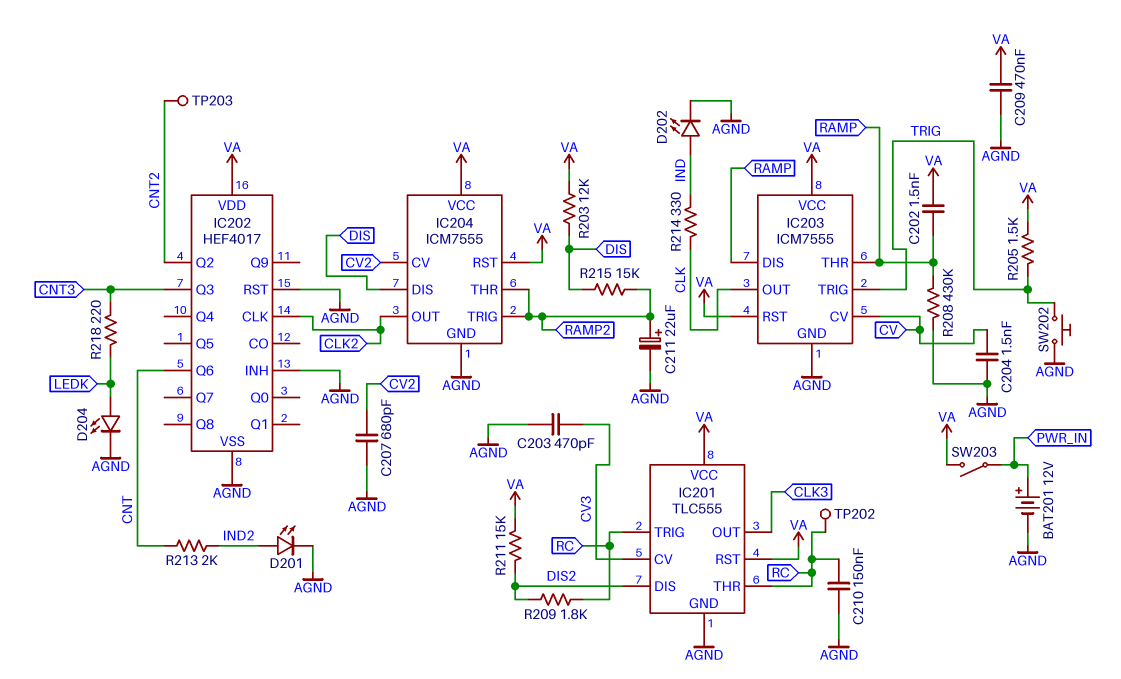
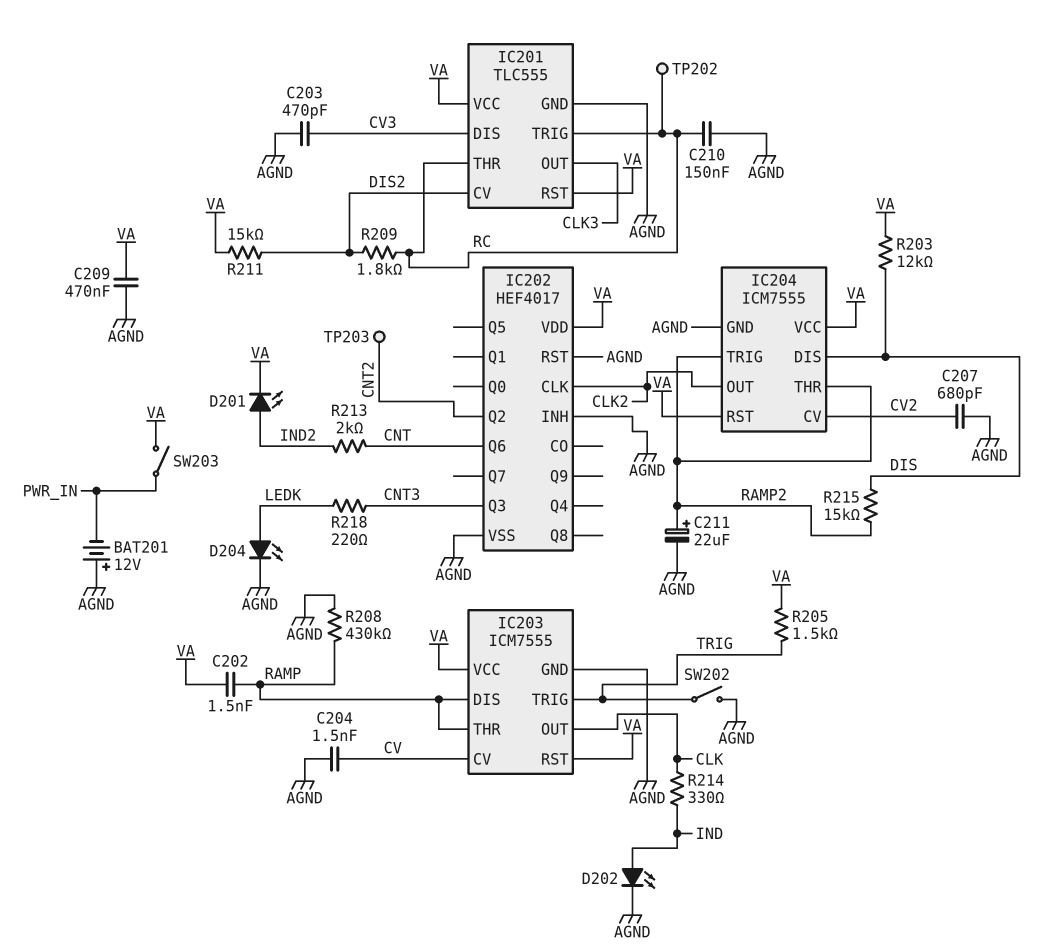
BAT201: 12V (plus PWR_IN, minus AGND) -> 12V (plus AGND, minus PWR_IN)
D201: LED (A IND2, K AGND) -> LED (A IND2, K VA)
IC201 pin CV: CV3 -> DIS2
IC201 pin DIS: DIS2 -> CV3
SW202: button (AGND, TRIG) -> switch (AGND, TRIG)

